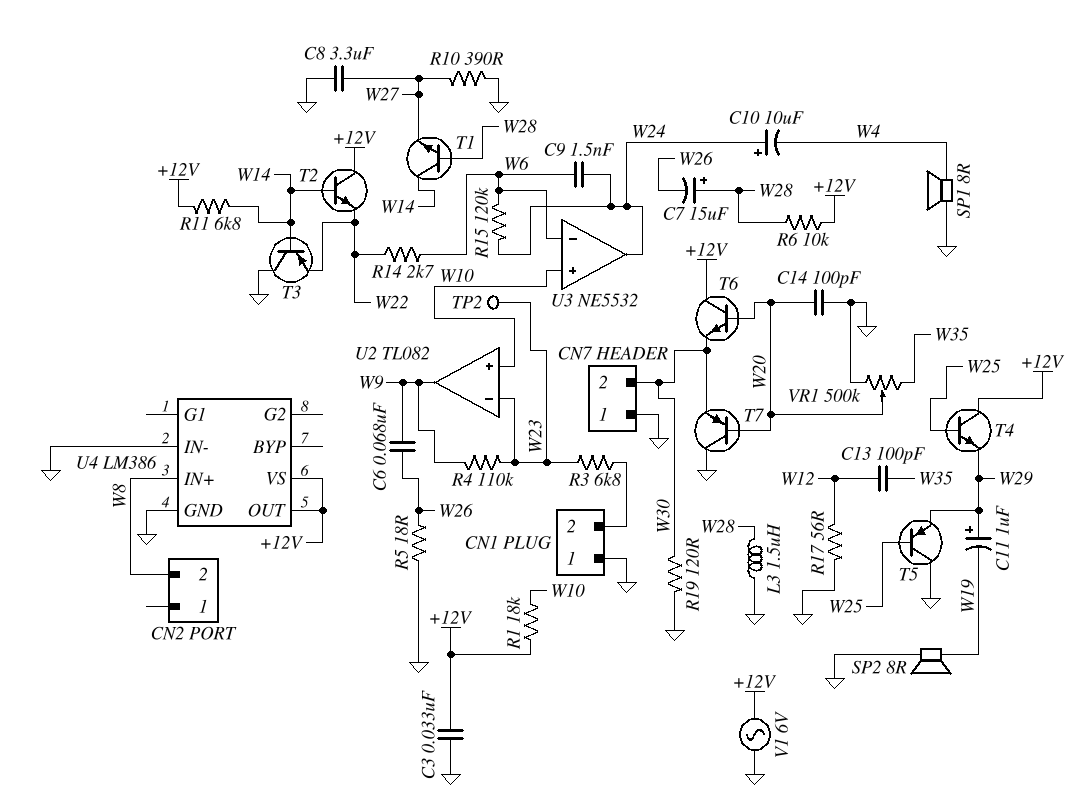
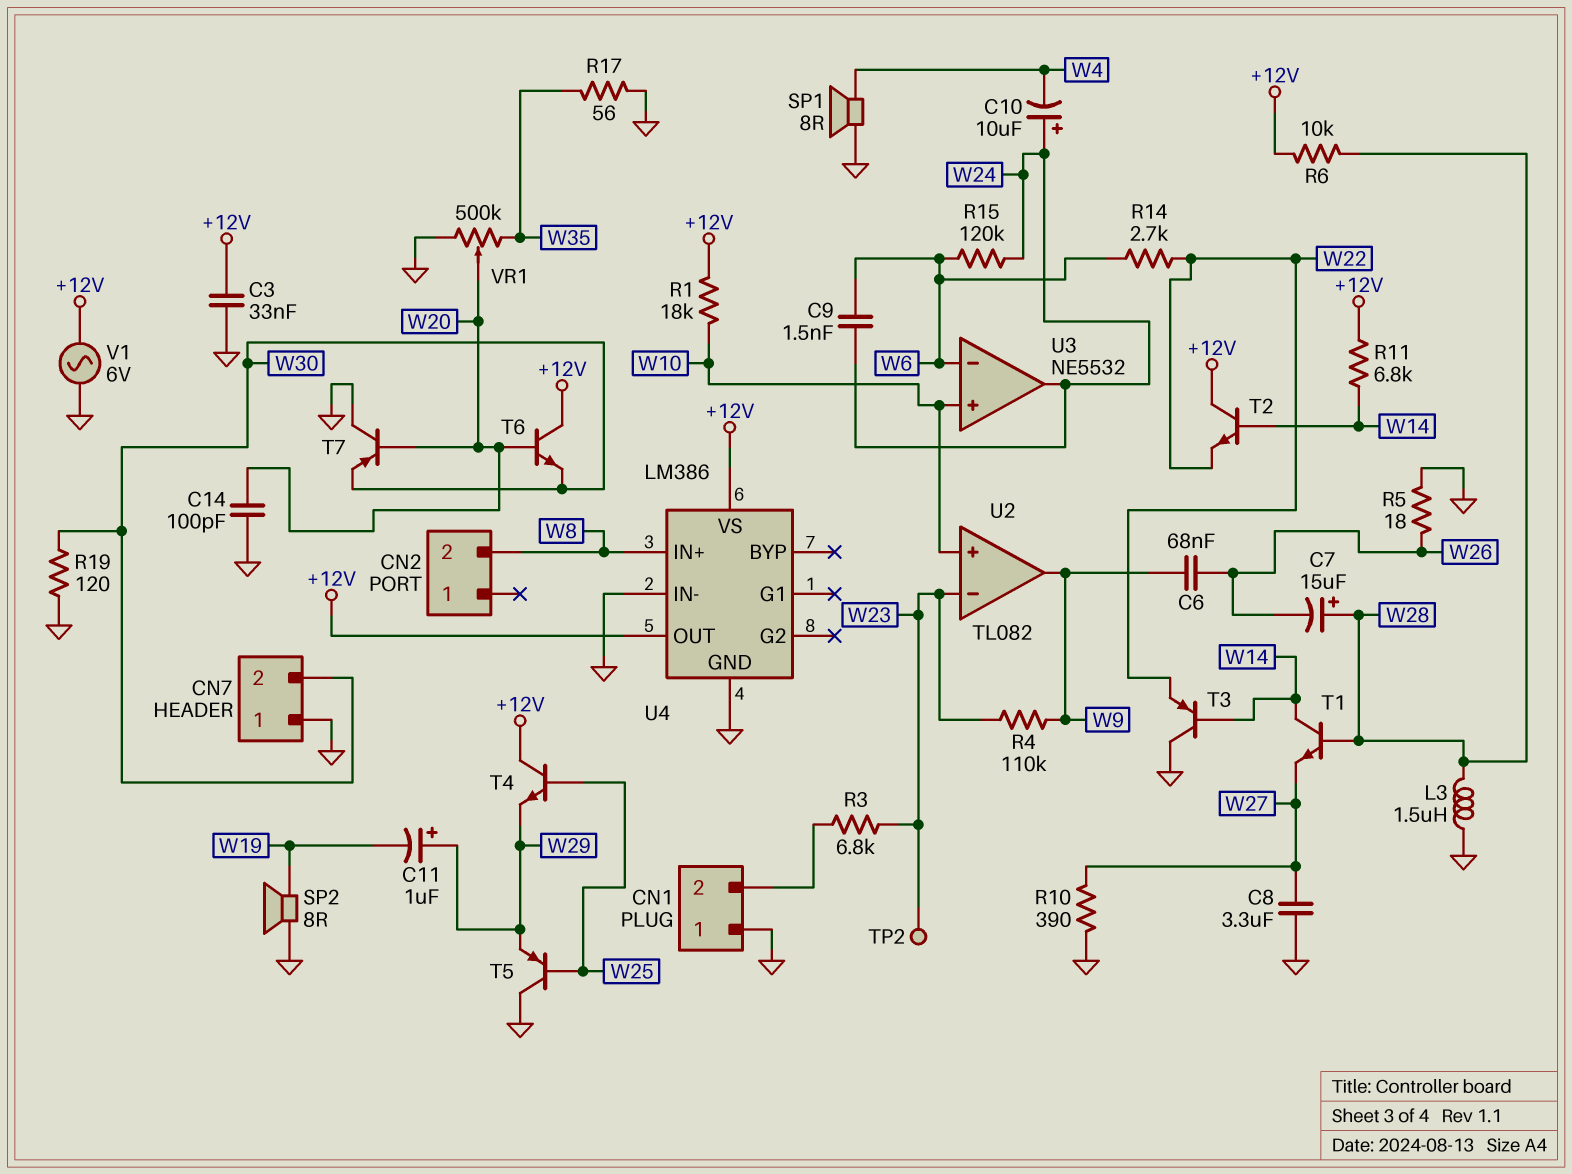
C13: 100pF (W12, W35) -> none
R17: 56 (GND, W12) -> 56 (GND, W35)

